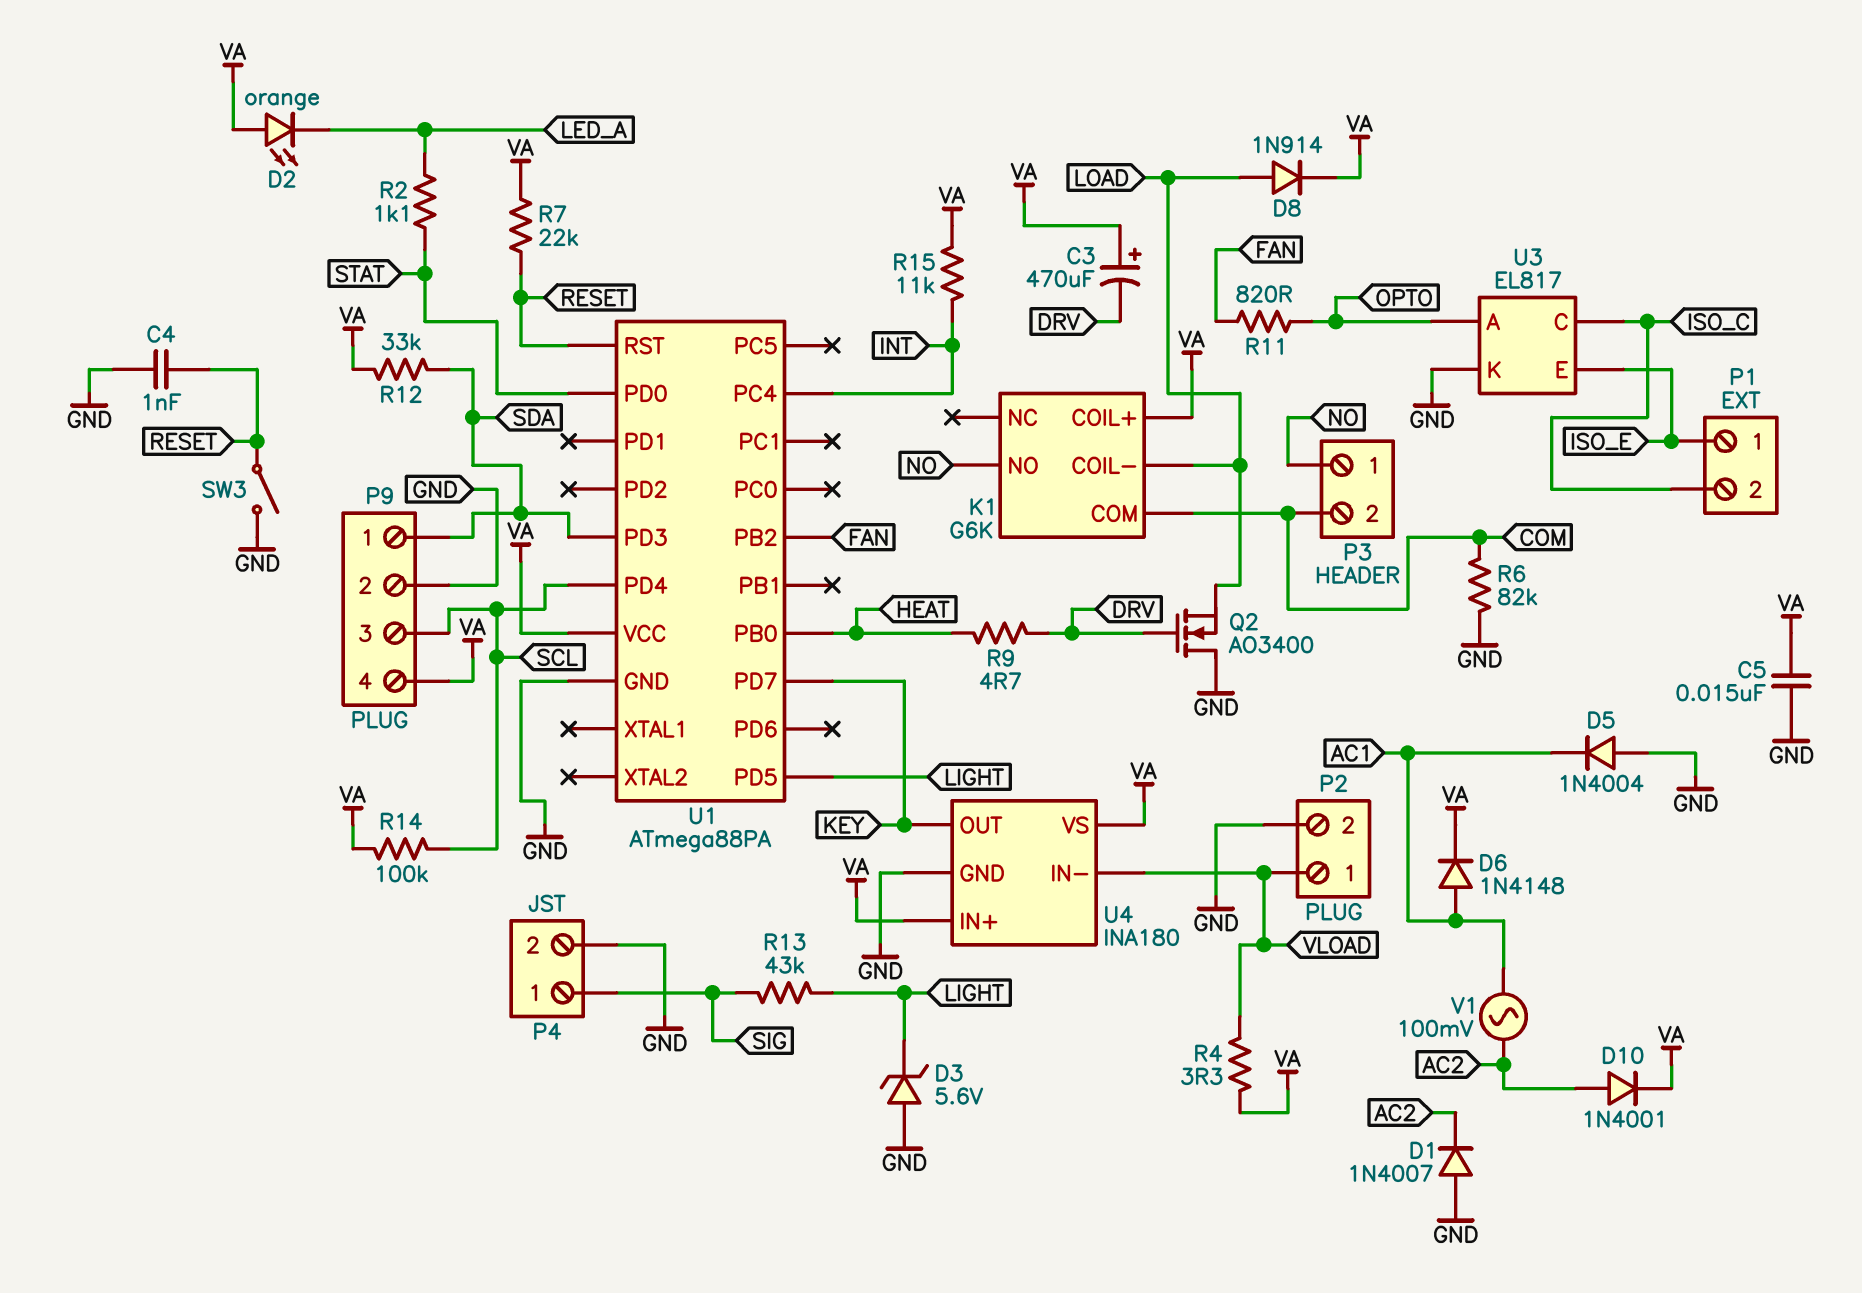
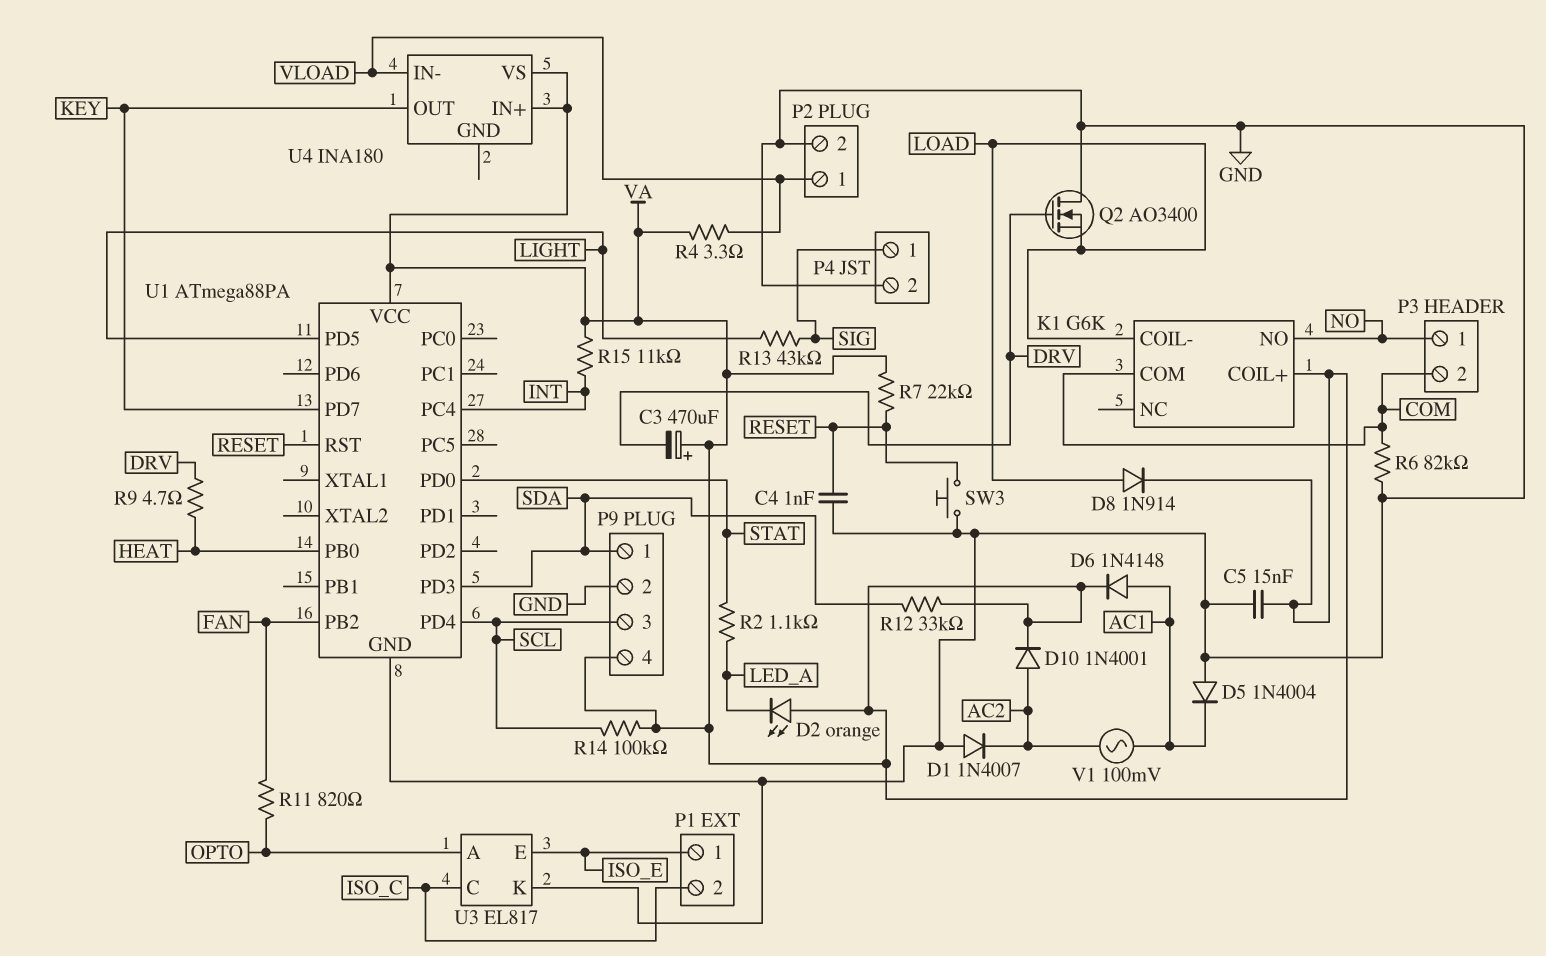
D3: zener 5.6V (A GND, K LIGHT) -> none
SW3: switch (GND, RESET) -> button (GND, RESET)
U4 pin GND: GND -> none

